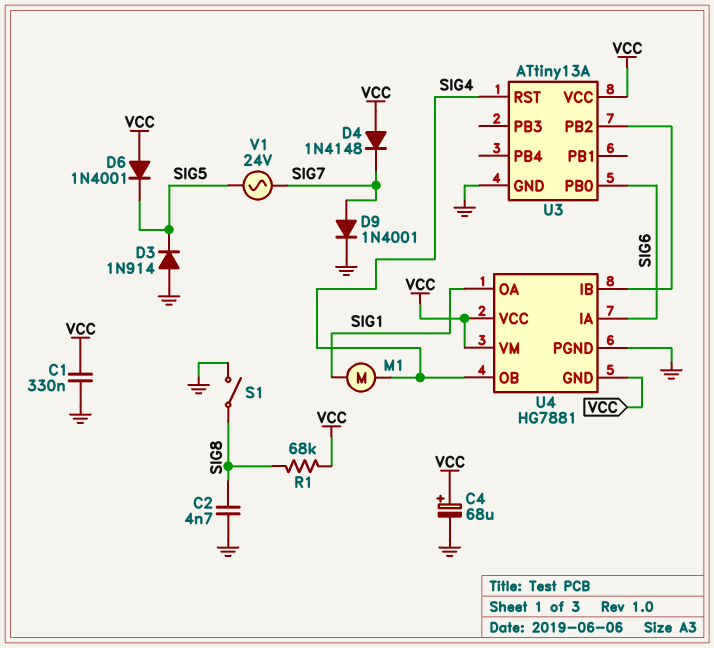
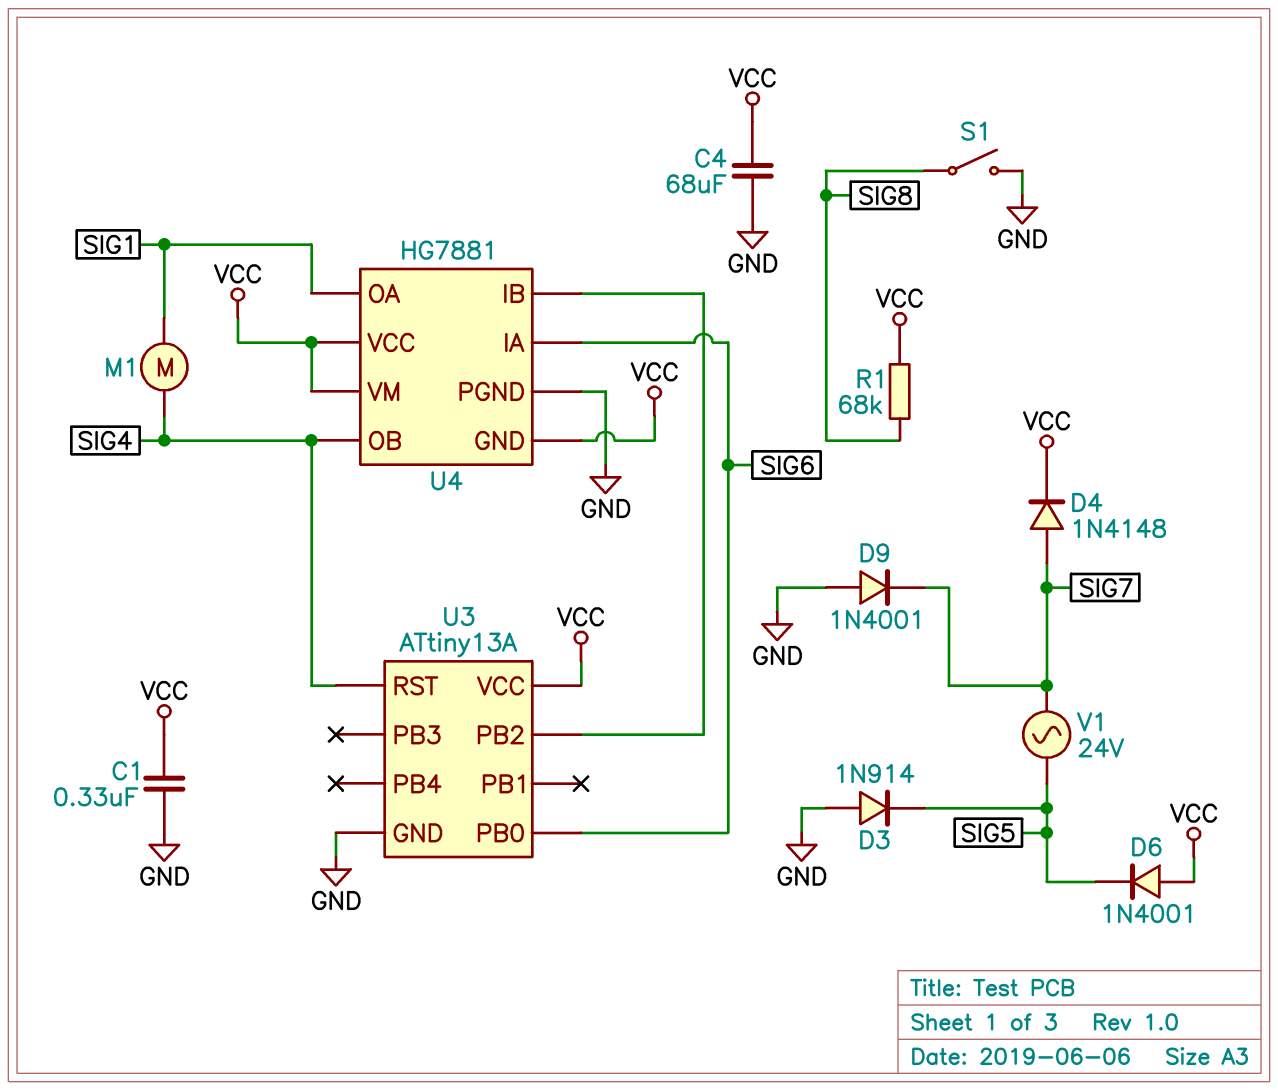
C2: 4.7nF (GND, SIG8) -> none
C4: 68uF (plus VCC, minus GND) -> 68uF (GND, VCC)
D4: diode 1N4148 (A VCC, K SIG7) -> diode 1N4148 (A SIG7, K VCC)
D9: diode 1N4001 (A SIG7, K GND) -> diode 1N4001 (A GND, K SIG7)

